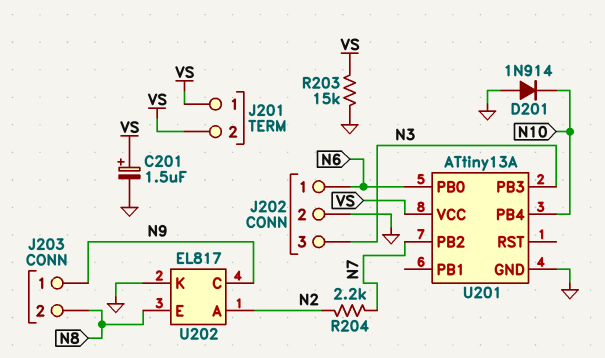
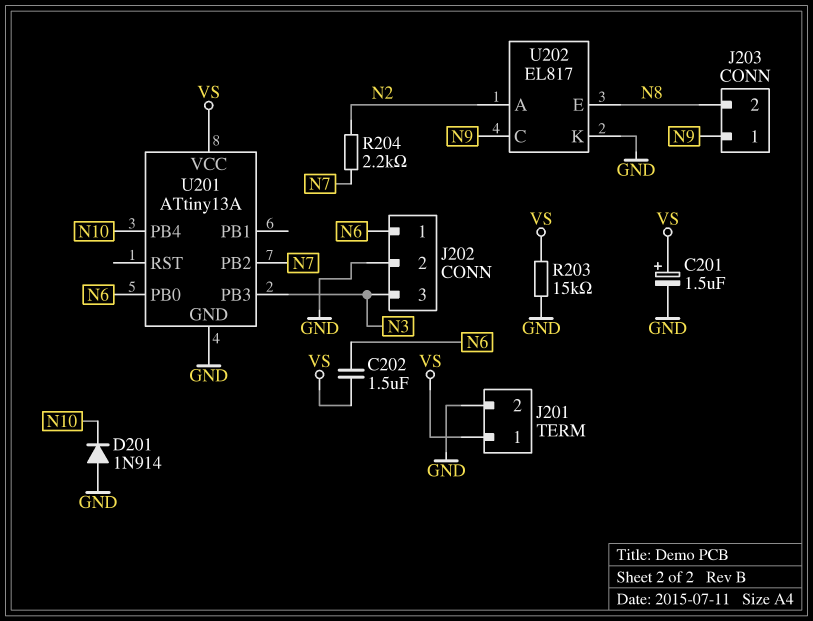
C202: none -> 1.5uF (N6, VS)
J201 pin 2: VS -> GND

